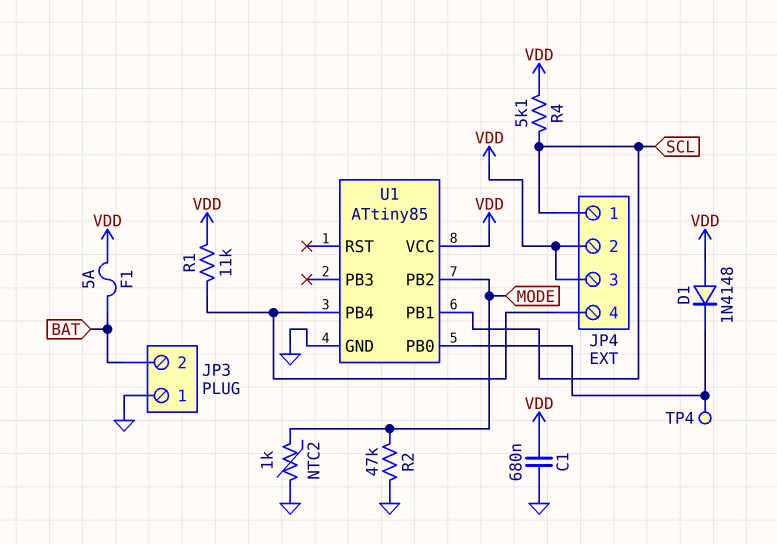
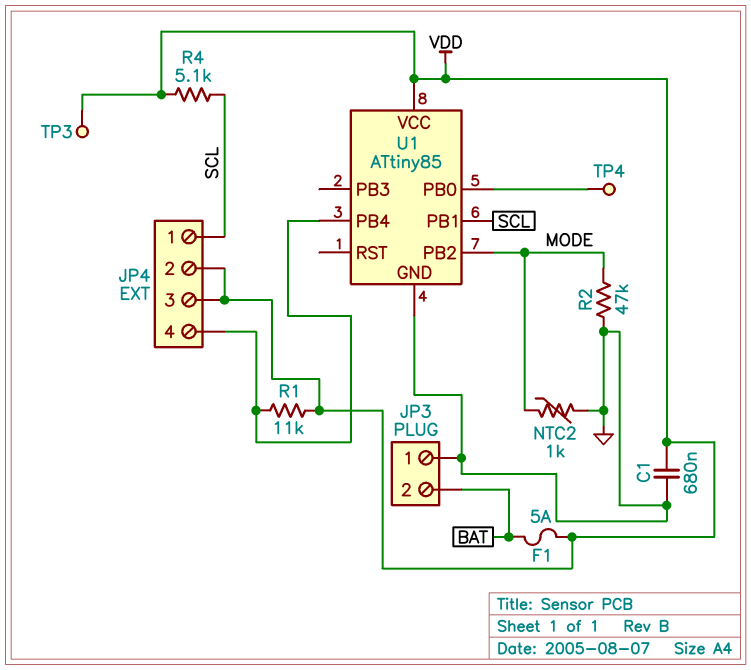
D1: diode 1N4148 (A VDD, K U1/PB0) -> none
TP3: none -> test point (VDD)

